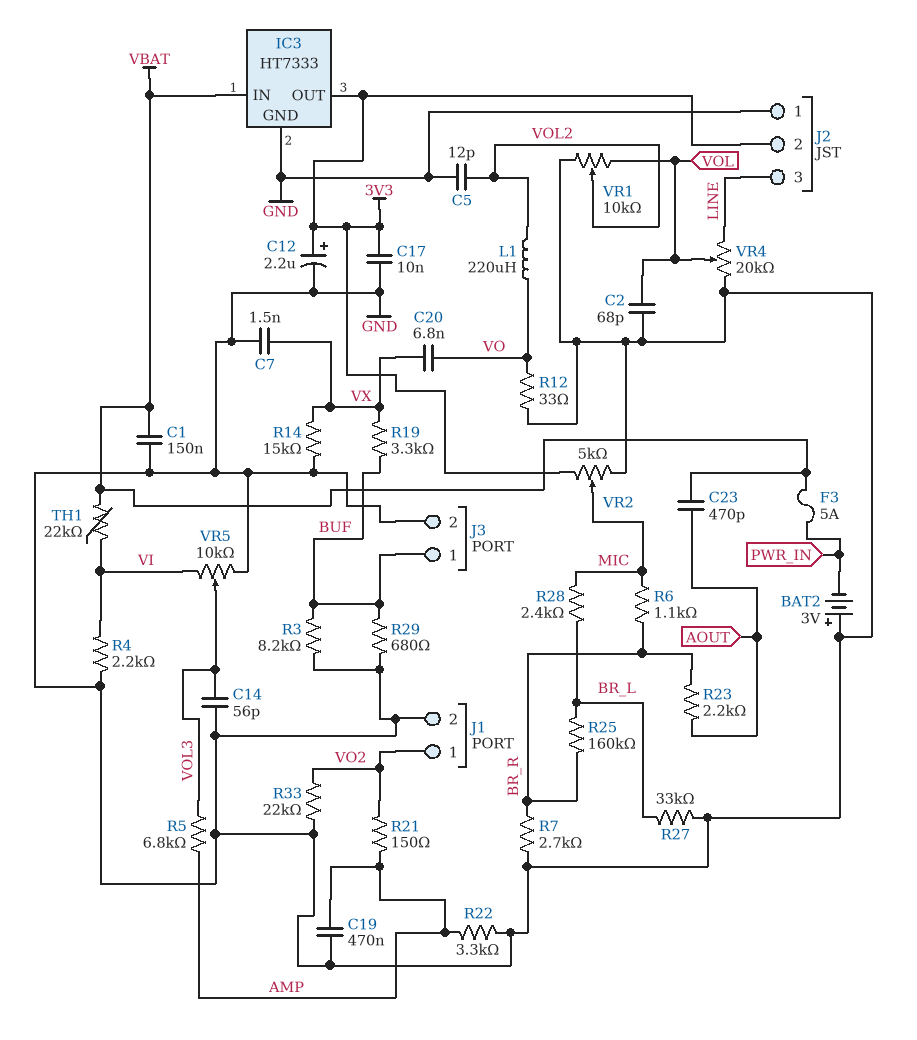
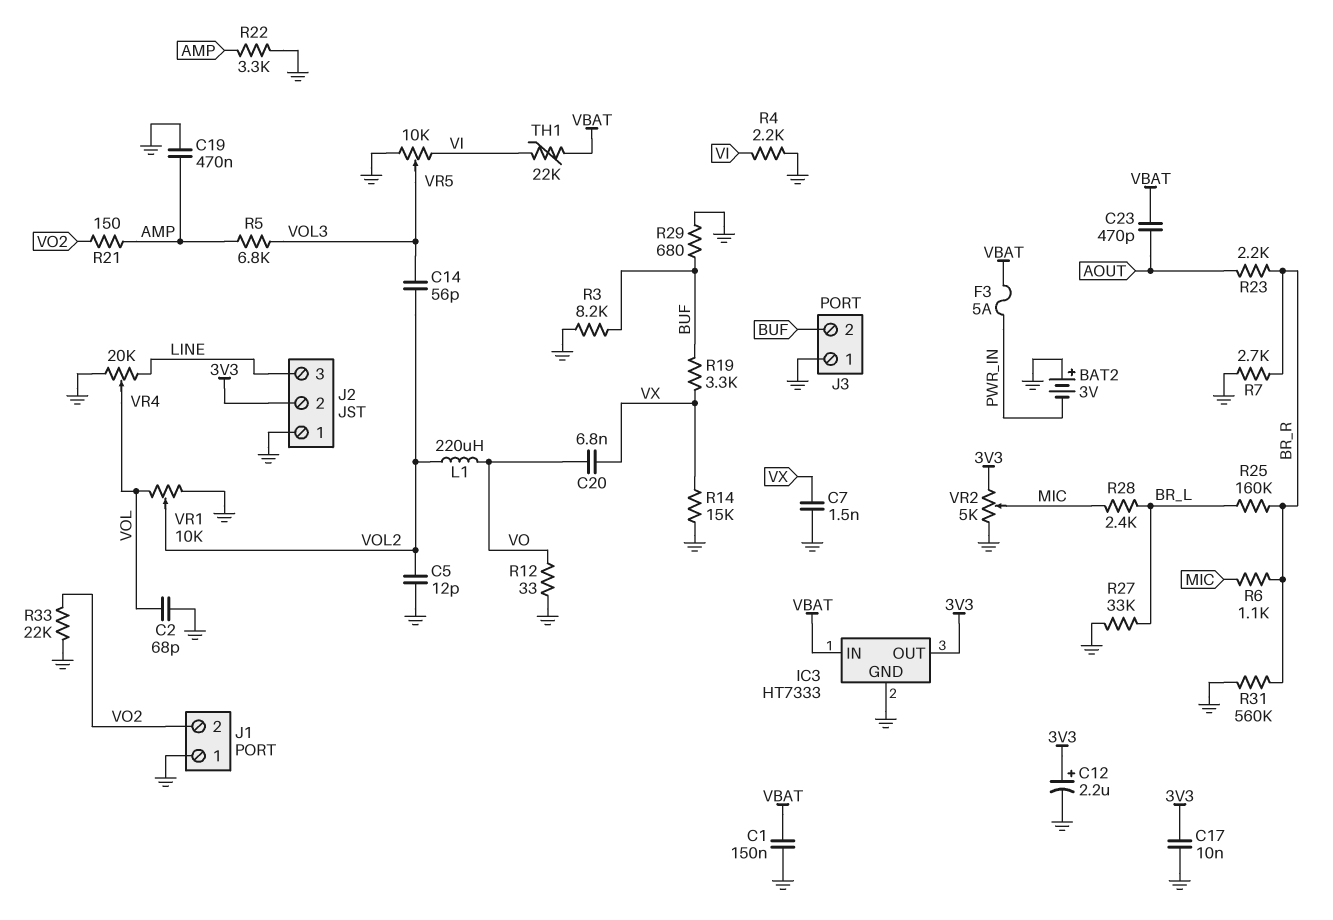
C14: 56pF (GND, VOL3) -> 56pF (VOL2, VOL3)
J1 pin 1: VO2 -> GND
J1 pin 2: GND -> VO2
J3 pin 1: BUF -> GND
J3 pin 2: GND -> BUF
R31: none -> 560k (BR_R, GND)

